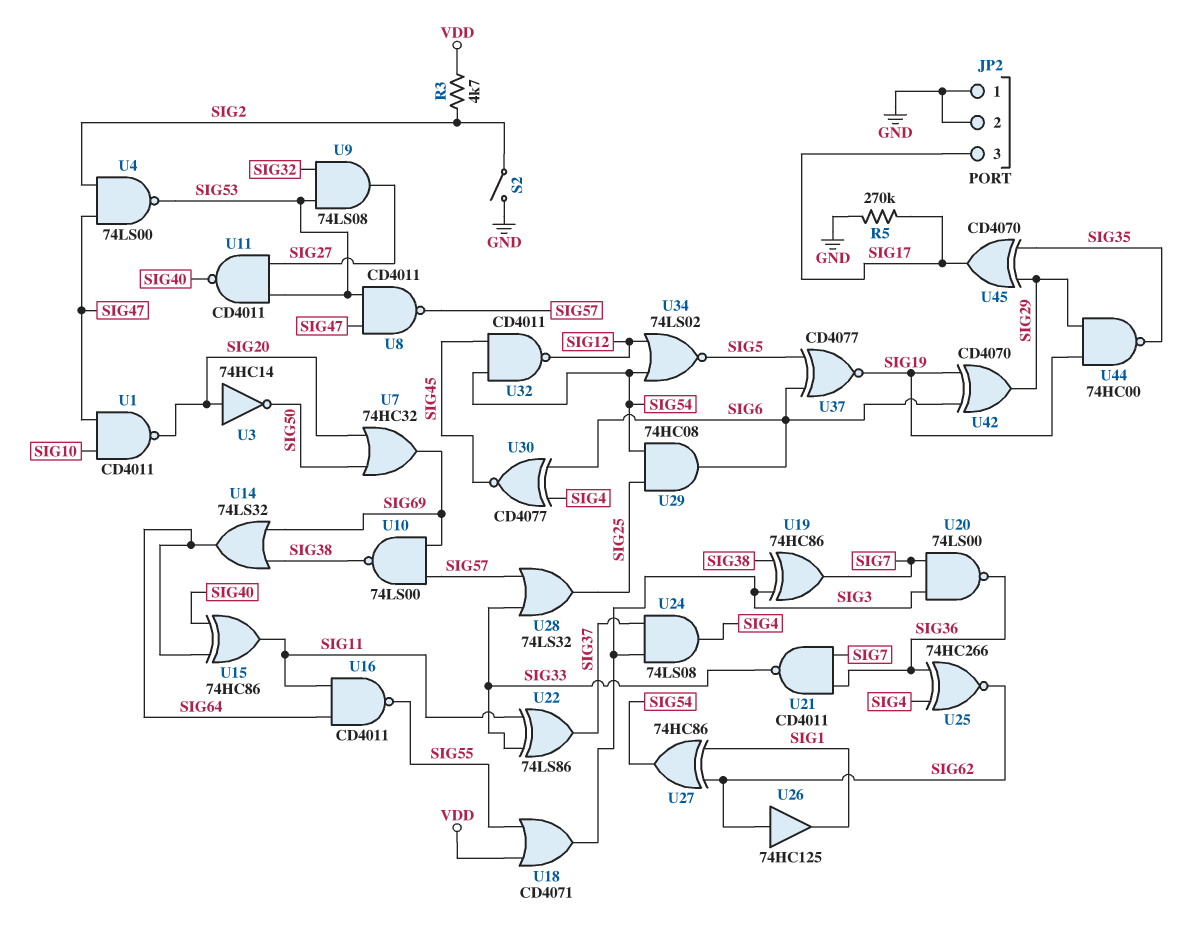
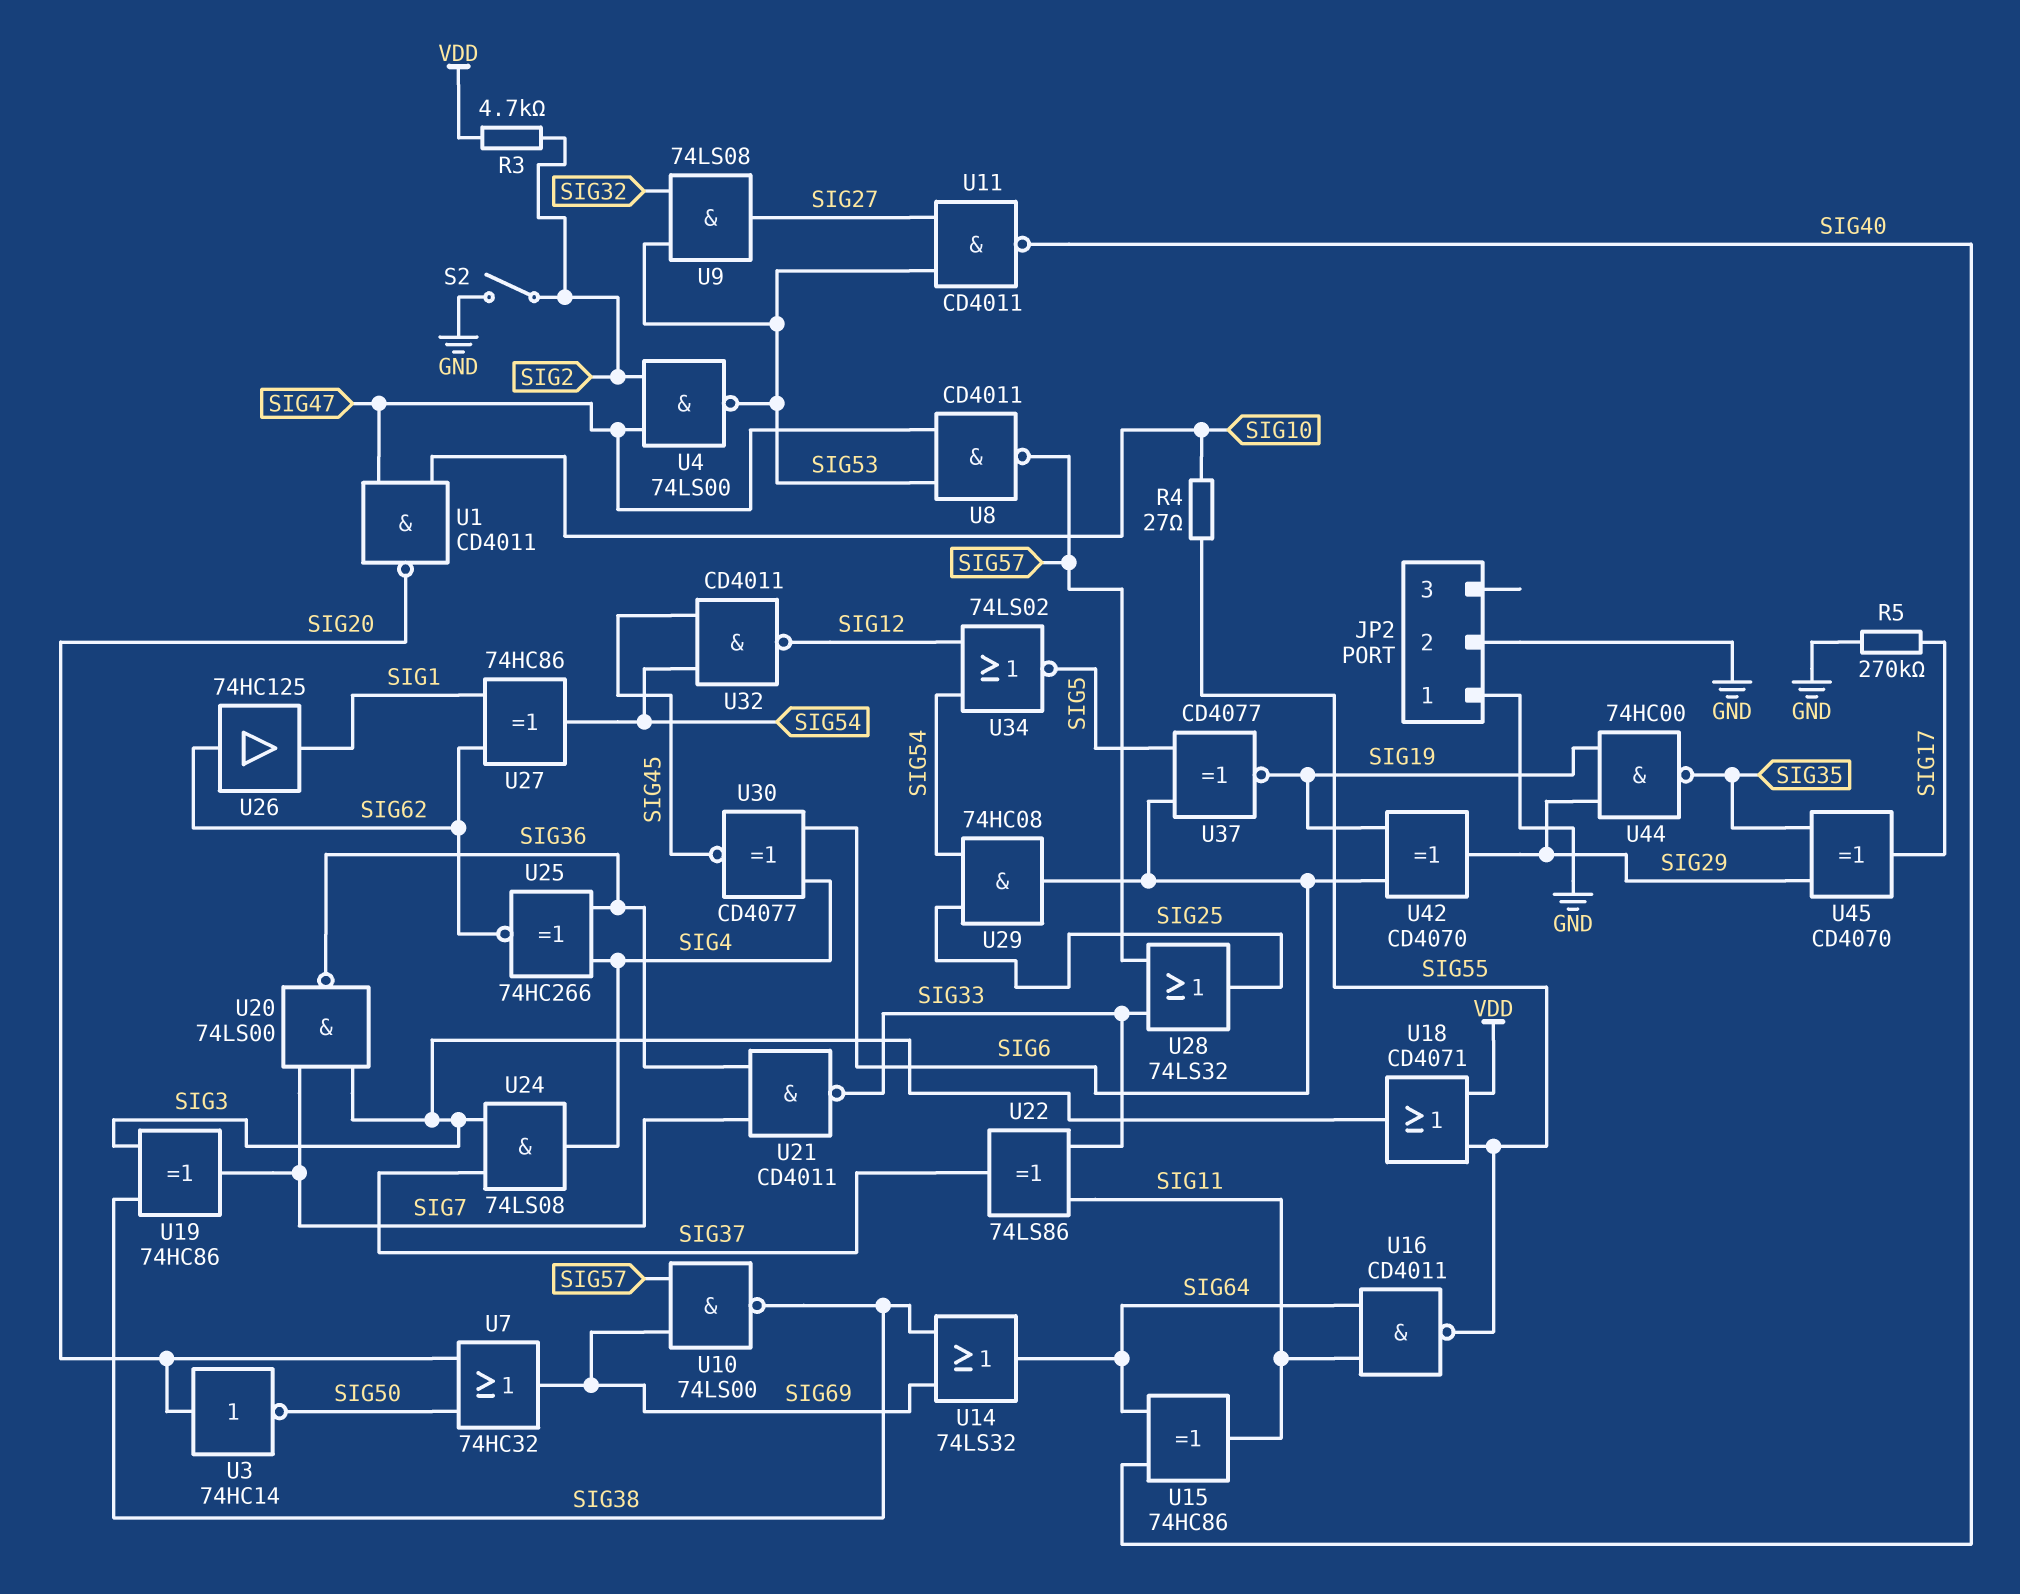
JP2 pin 3: SIG17 -> none
R4: none -> 27 (SIG10, SIG55)

